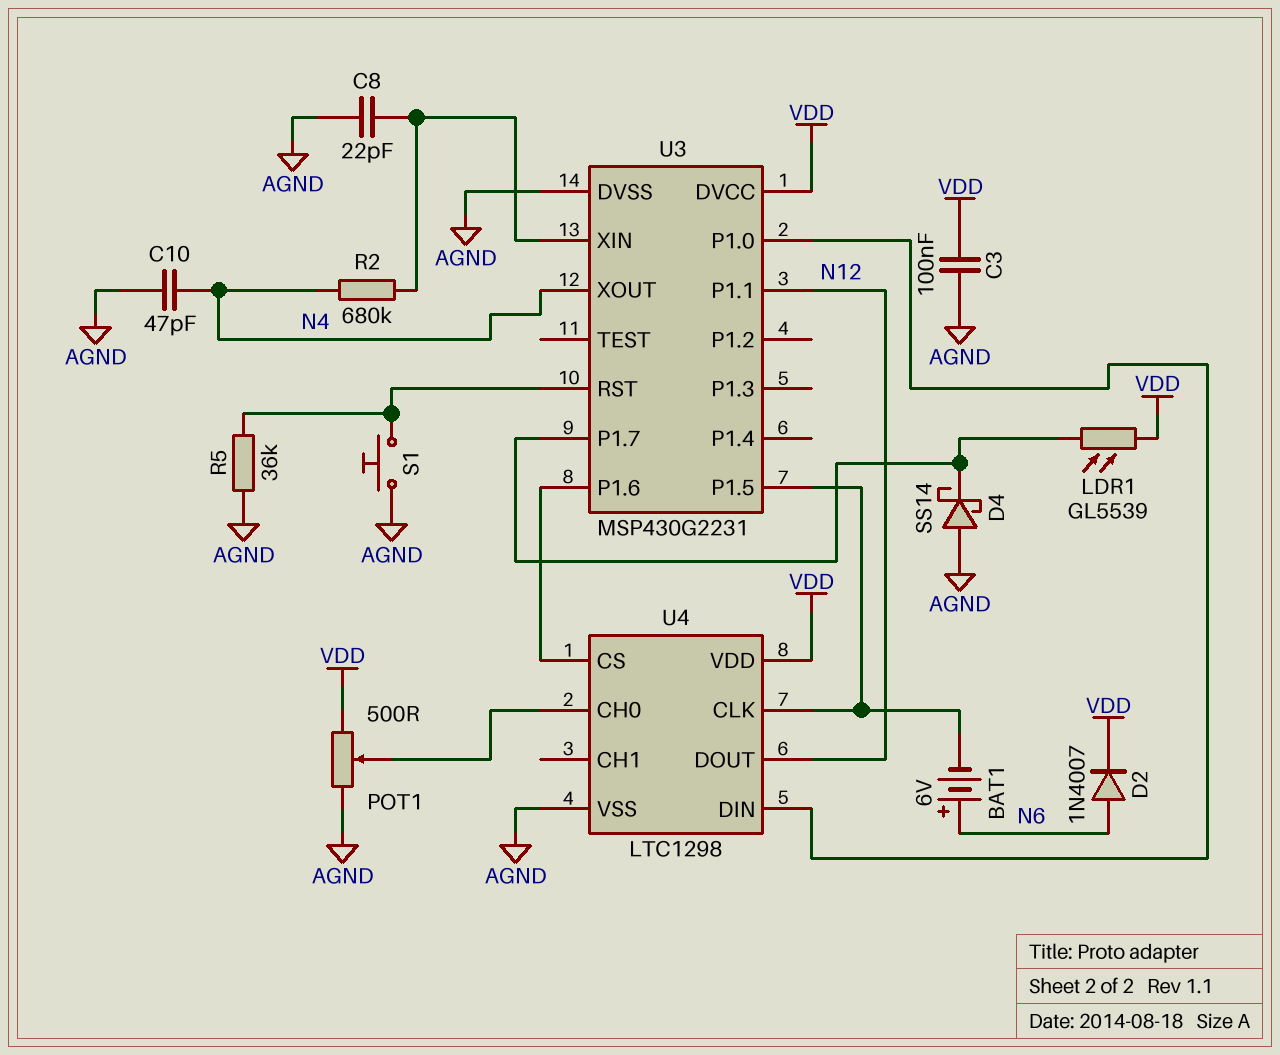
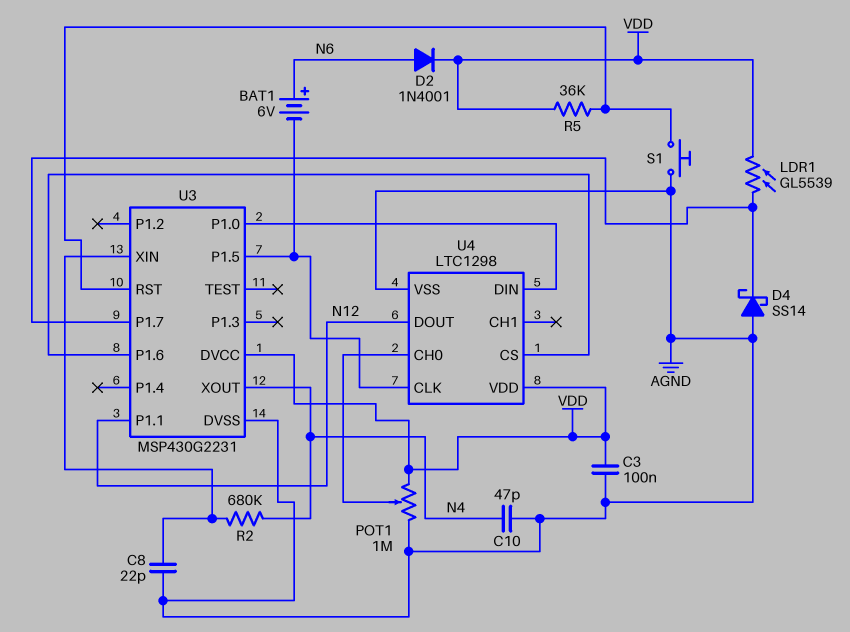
D2: diode 1N4007 (A N6, K VDD) -> diode 1N4001 (A N6, K VDD)
POT1: 500 (AGND, VDD, wiper U4/CH0) -> 1M (AGND, VDD, wiper U4/CH0)
R5: 36k (AGND, U3/RST) -> 36k (U3/RST, VDD)

